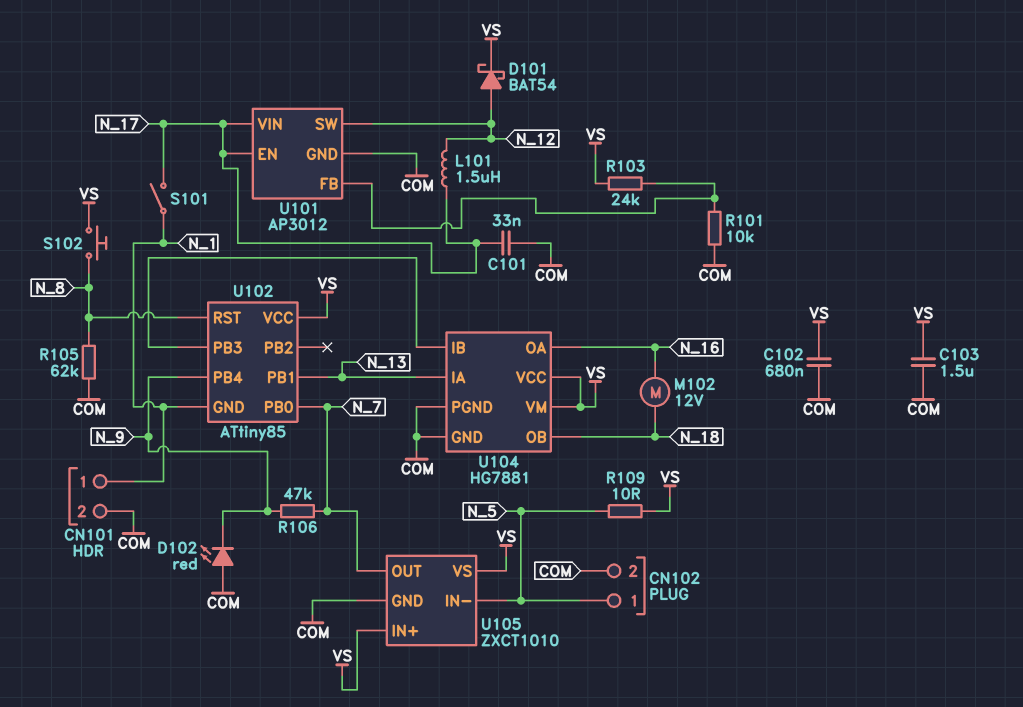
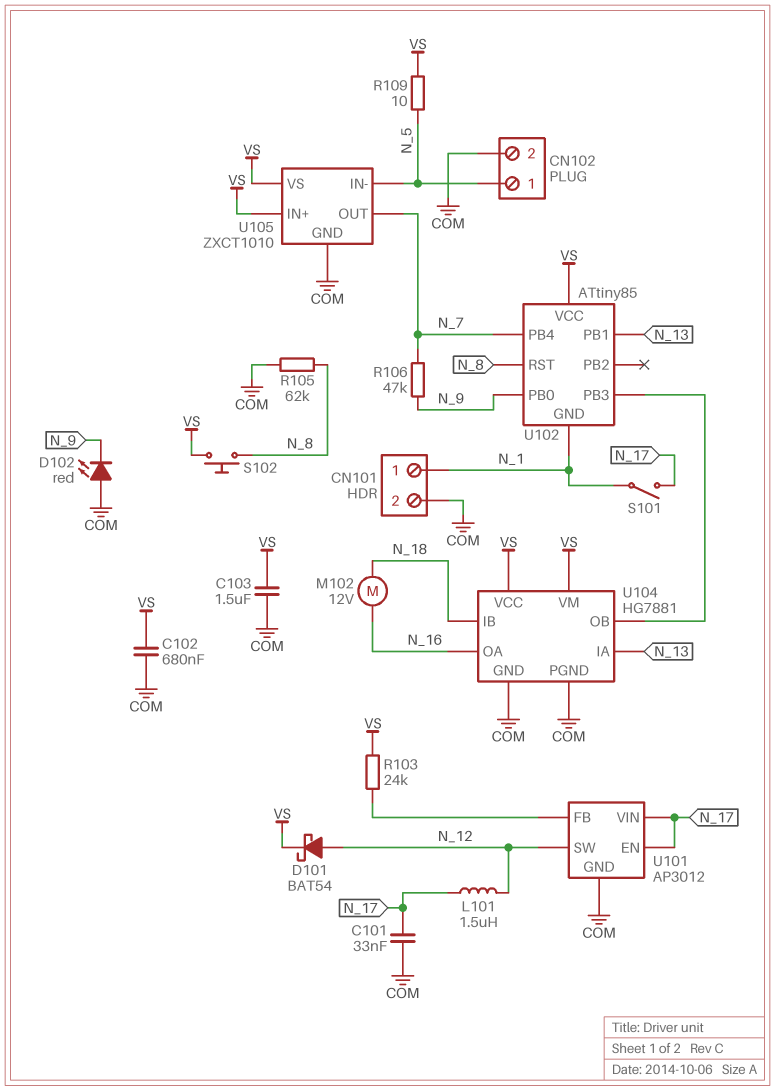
R101: 10k (COM, U101/FB) -> none
U102 pin PB0: N_7 -> N_9
U102 pin PB4: N_9 -> N_7
U104 pin IB: U102/PB3 -> N_18
U104 pin OB: N_18 -> U102/PB3

